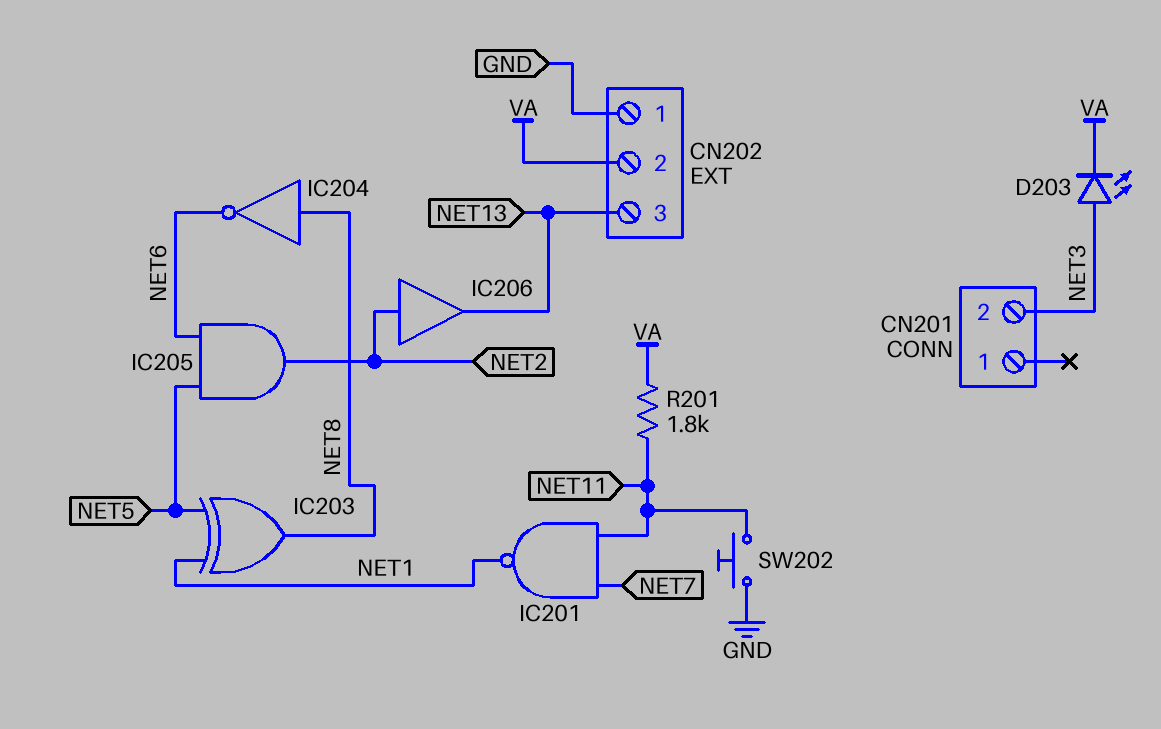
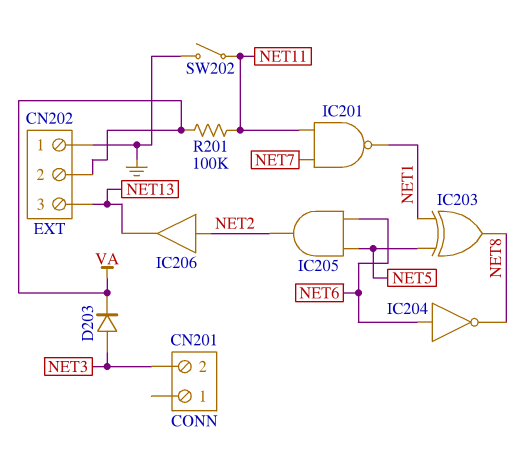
D203: LED (A NET3, K VA) -> diode (A NET3, K VA)
IC204: NOT (in NET8, out NET6) -> NOT (in NET6, out NET8)
R201: 1.8k (NET11, VA) -> 100k (NET11, VA)
SW202: button (GND, NET11) -> switch (GND, NET11)

